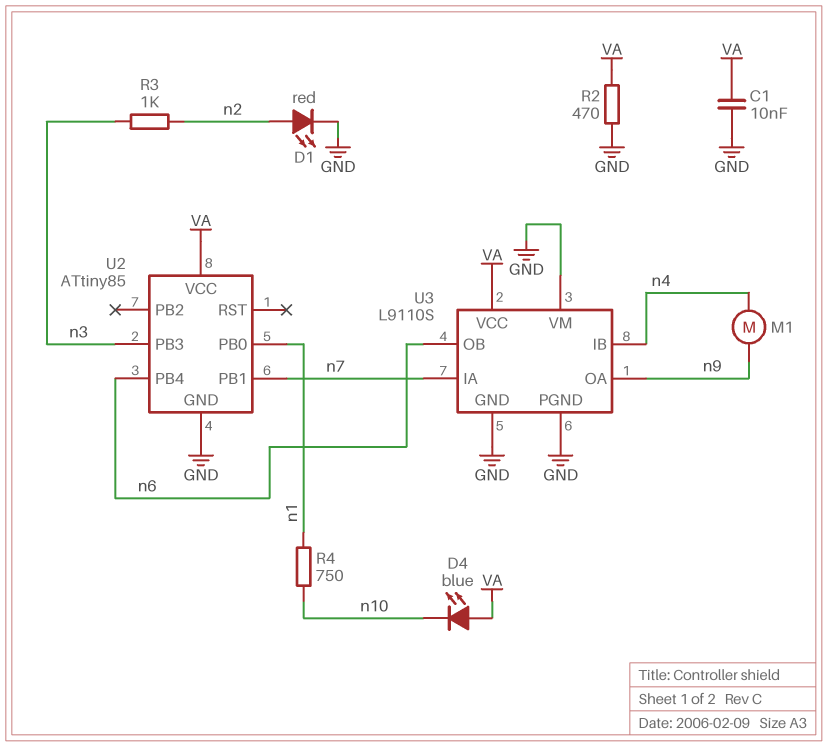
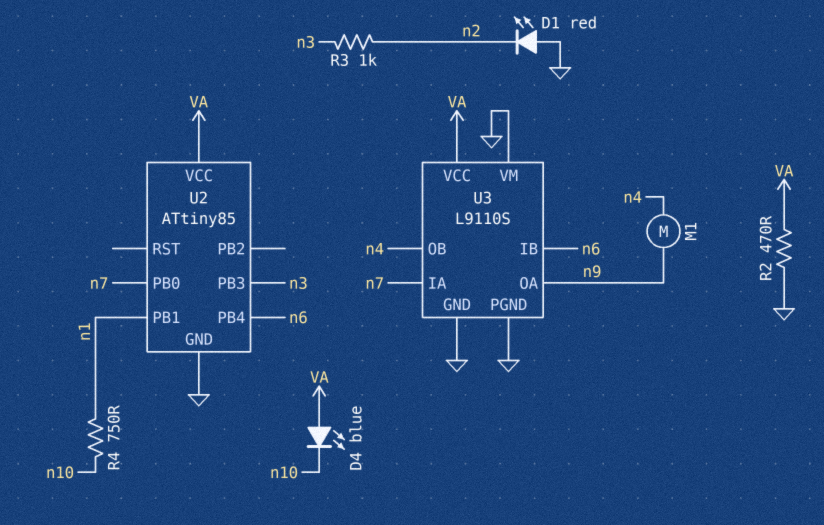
C1: 10nF (GND, VA) -> none
D1: LED red (A n2, K GND) -> LED red (A GND, K n2)
U2 pin PB0: n1 -> n7
U2 pin PB1: n7 -> n1
U3 pin IB: n4 -> n6
U3 pin OB: n6 -> n4

